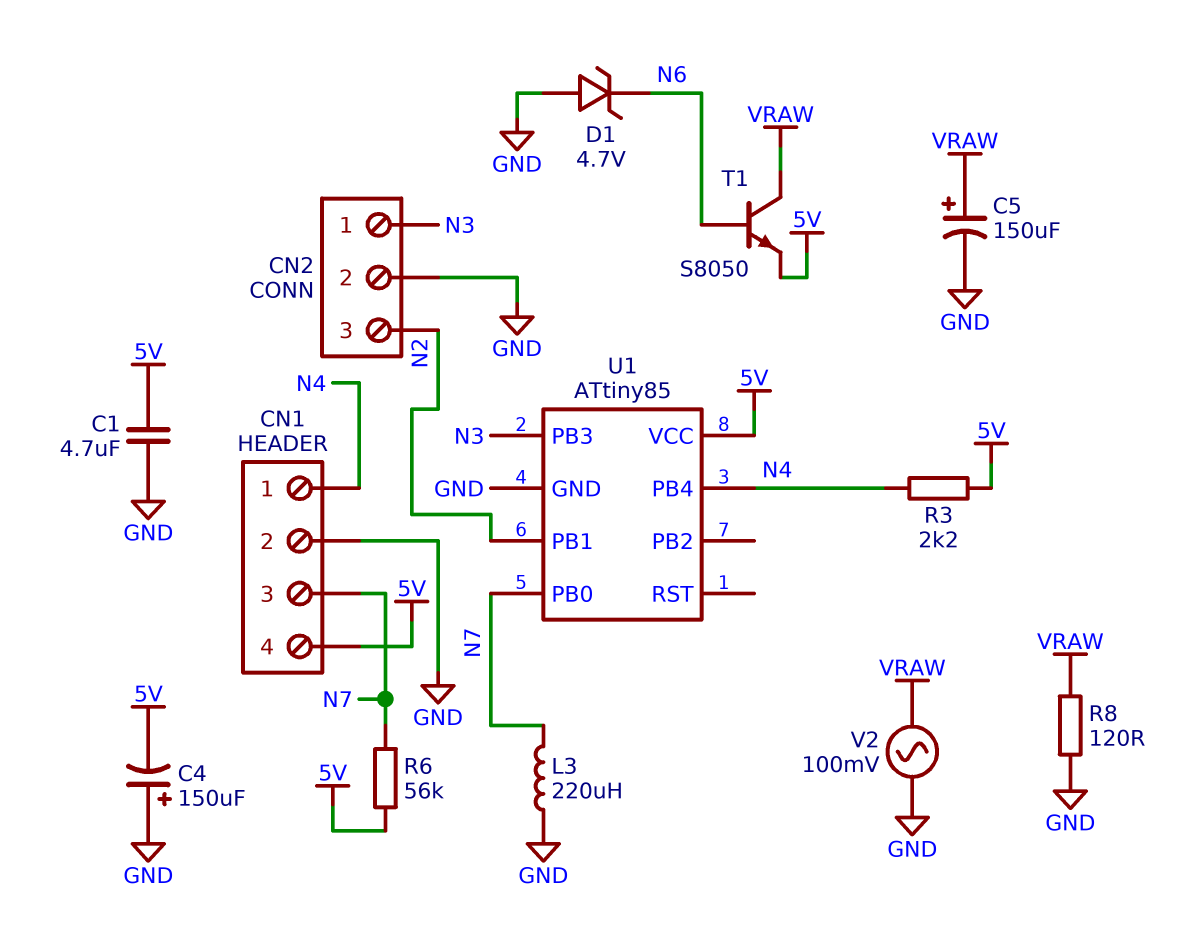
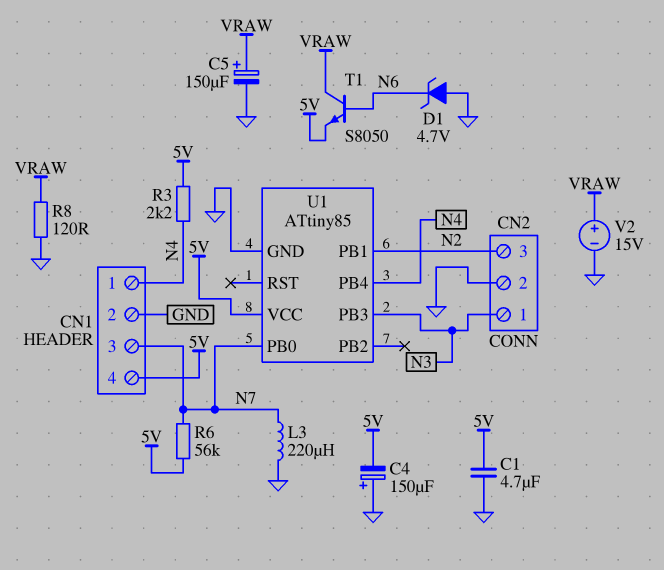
V2: AC 100mV (GND, VRAW) -> 15V (plus VRAW, minus GND)

